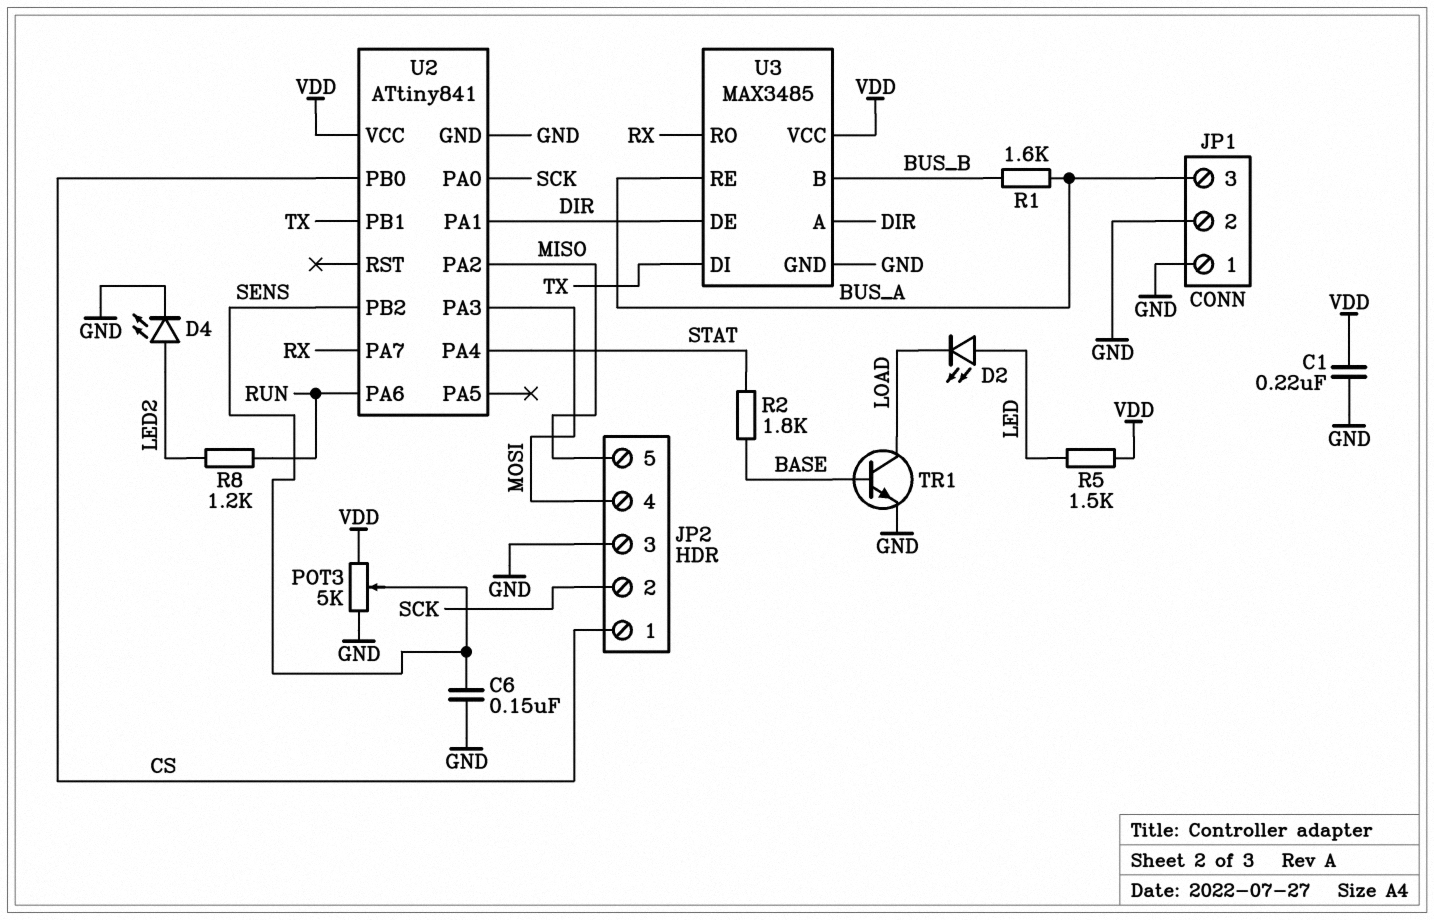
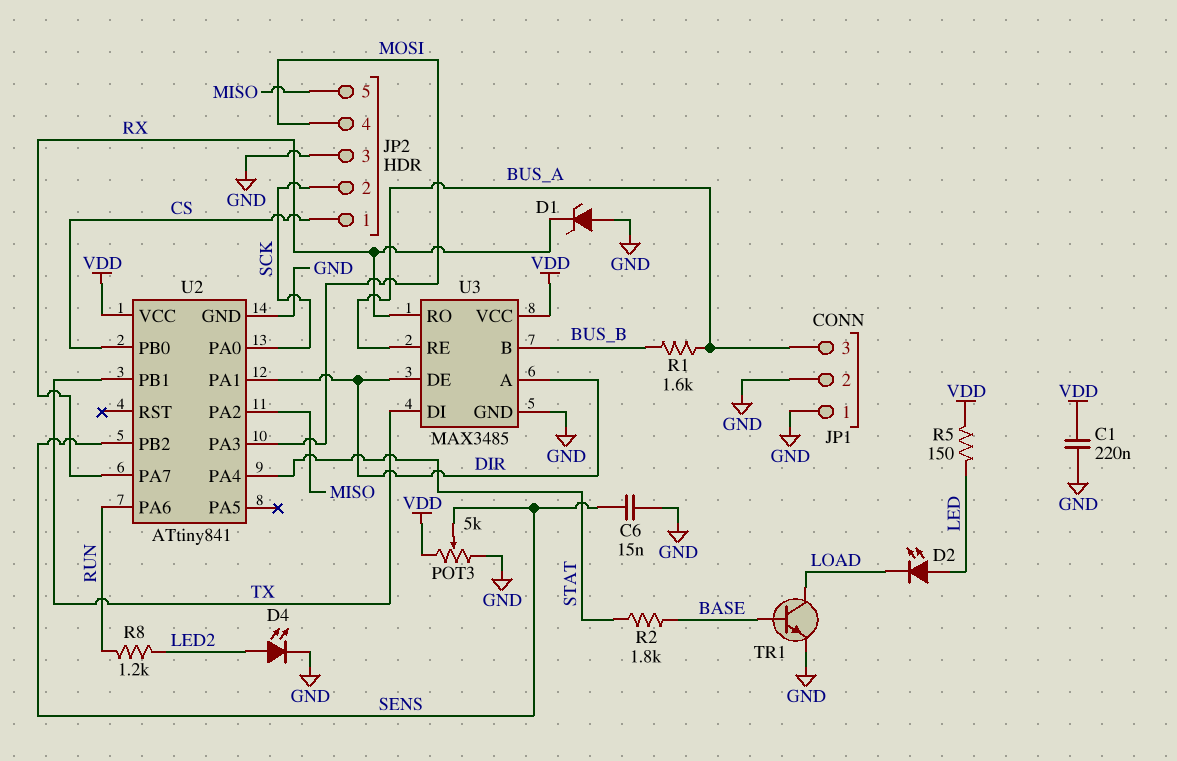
C6: 150nF (GND, SENS) -> 15nF (GND, SENS)
D1: none -> zener (A GND, K RX)
R5: 1.5k (LED, VDD) -> 150 (LED, VDD)

